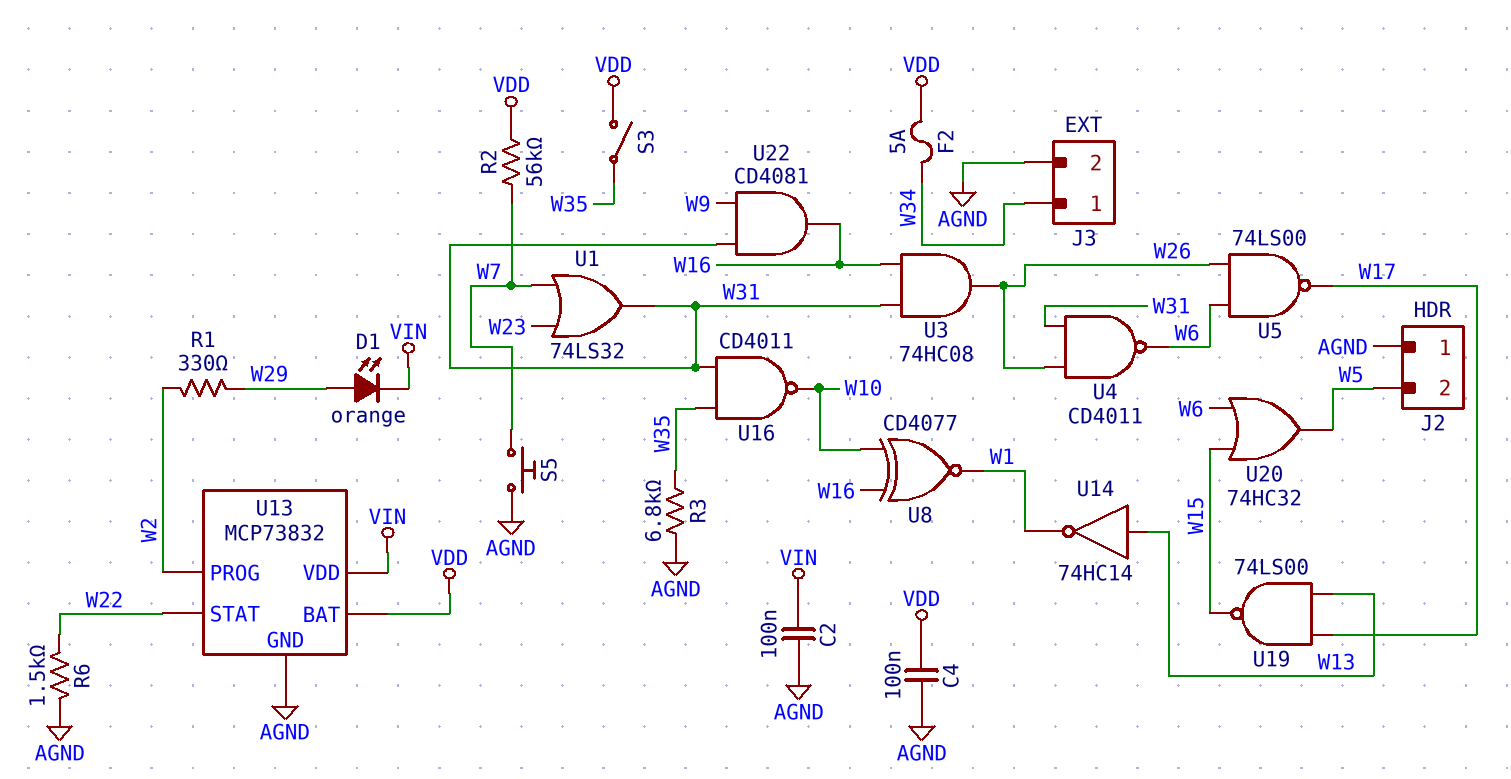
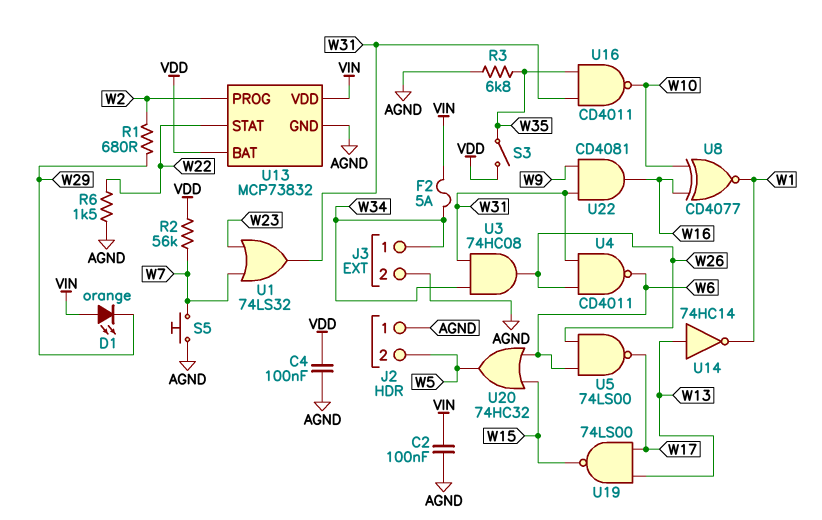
D1: LED orange (A W29, K VIN) -> LED orange (A VIN, K W29)
F2: 5A (VDD, W34) -> 5A (VIN, W34)
R1: 330 (W2, W29) -> 680 (W2, W29)
U3: AND 74HC08 (in W16, in W31, out W26) -> AND 74HC08 (in W31, in W34, out W26)

